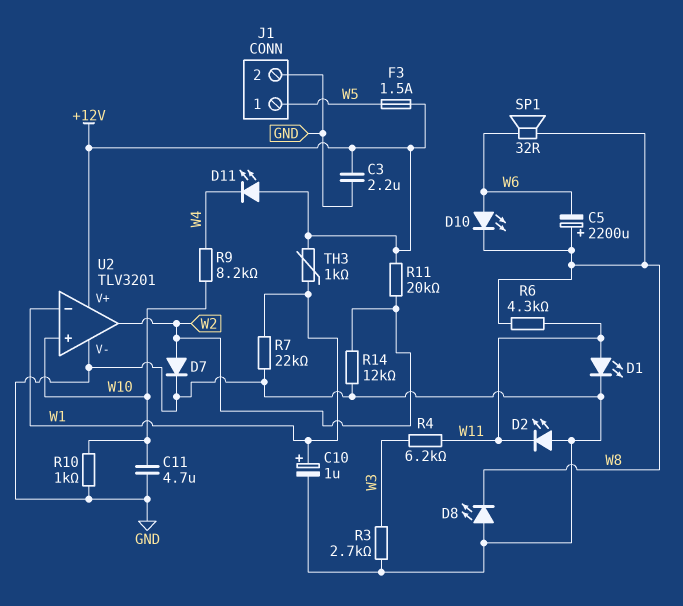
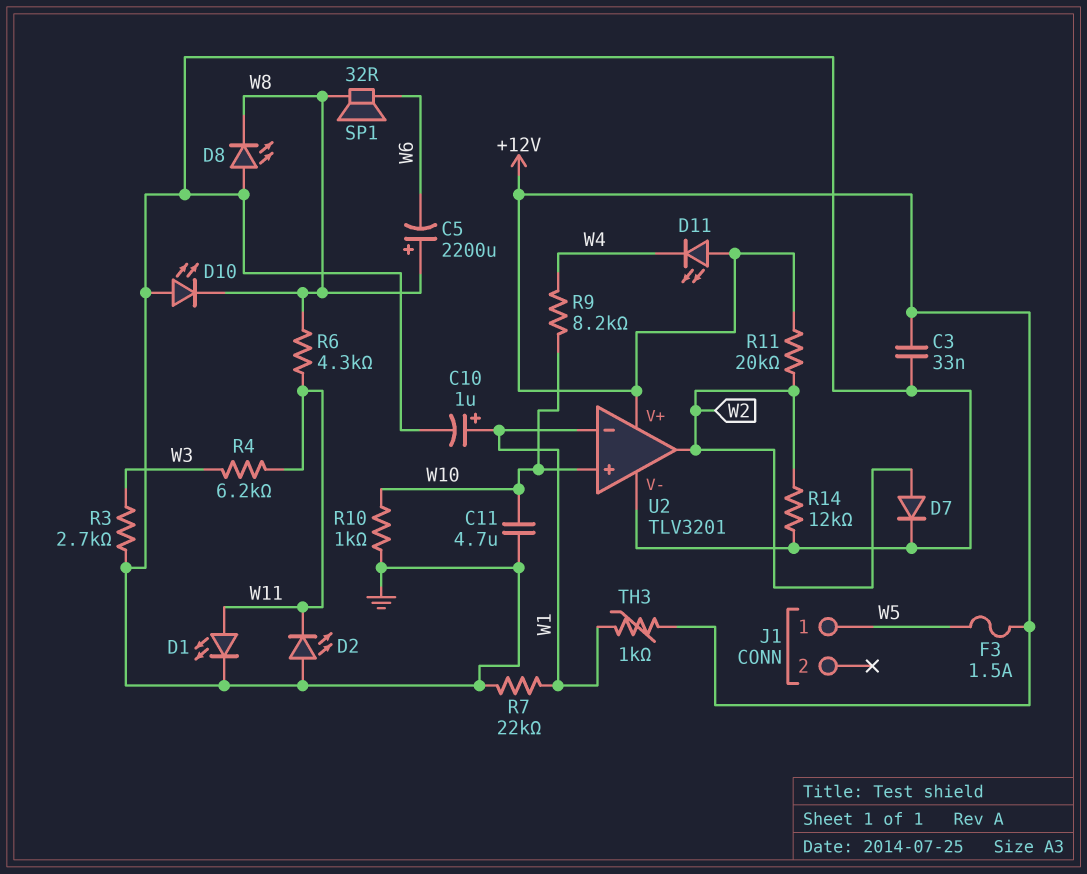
C3: 2.2uF (+12V, GND) -> 33nF (+12V, GND)
D10: LED (A W6, K W8) -> LED (A GND, K W8)
J1 pin 2: GND -> none

